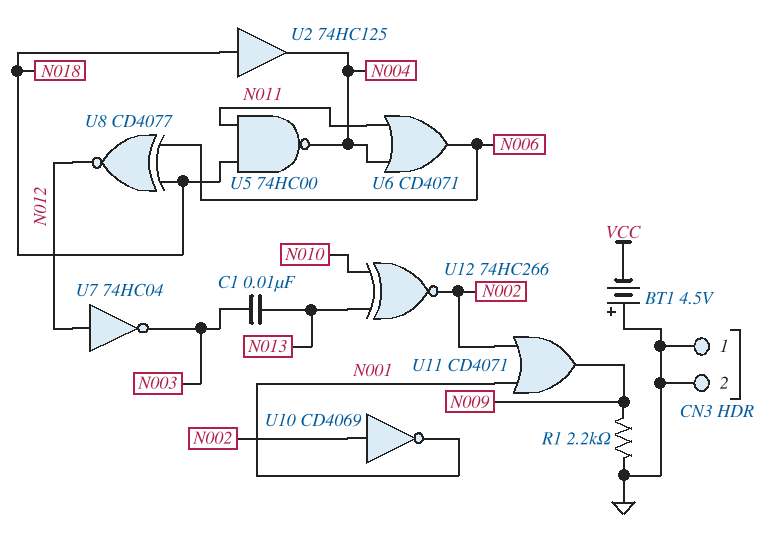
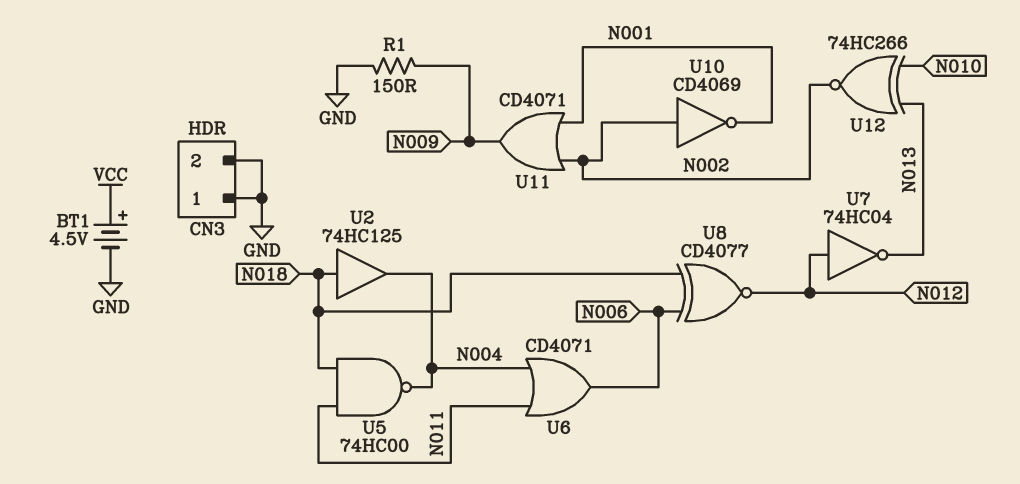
BT1: 4.5V (plus GND, minus VCC) -> 4.5V (plus VCC, minus GND)
C1: 10nF (N003, N013) -> none
R1: 2.2k (GND, N009) -> 150 (GND, N009)
U7: NOT 74HC04 (in N012, out N003) -> NOT 74HC04 (in N012, out N013)

